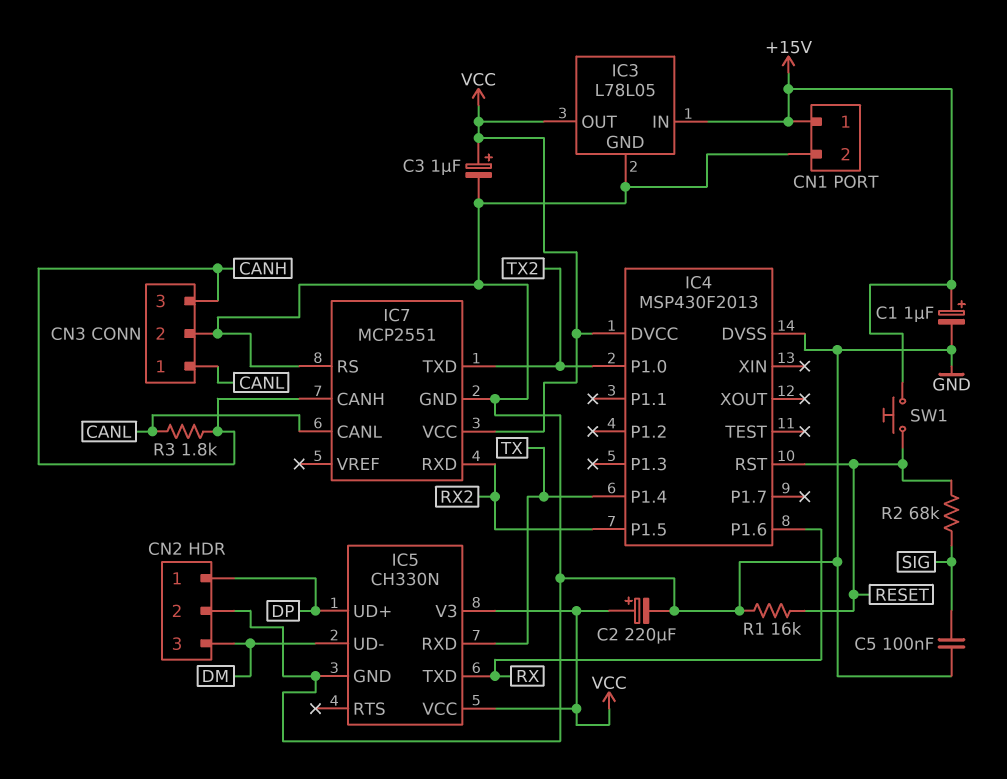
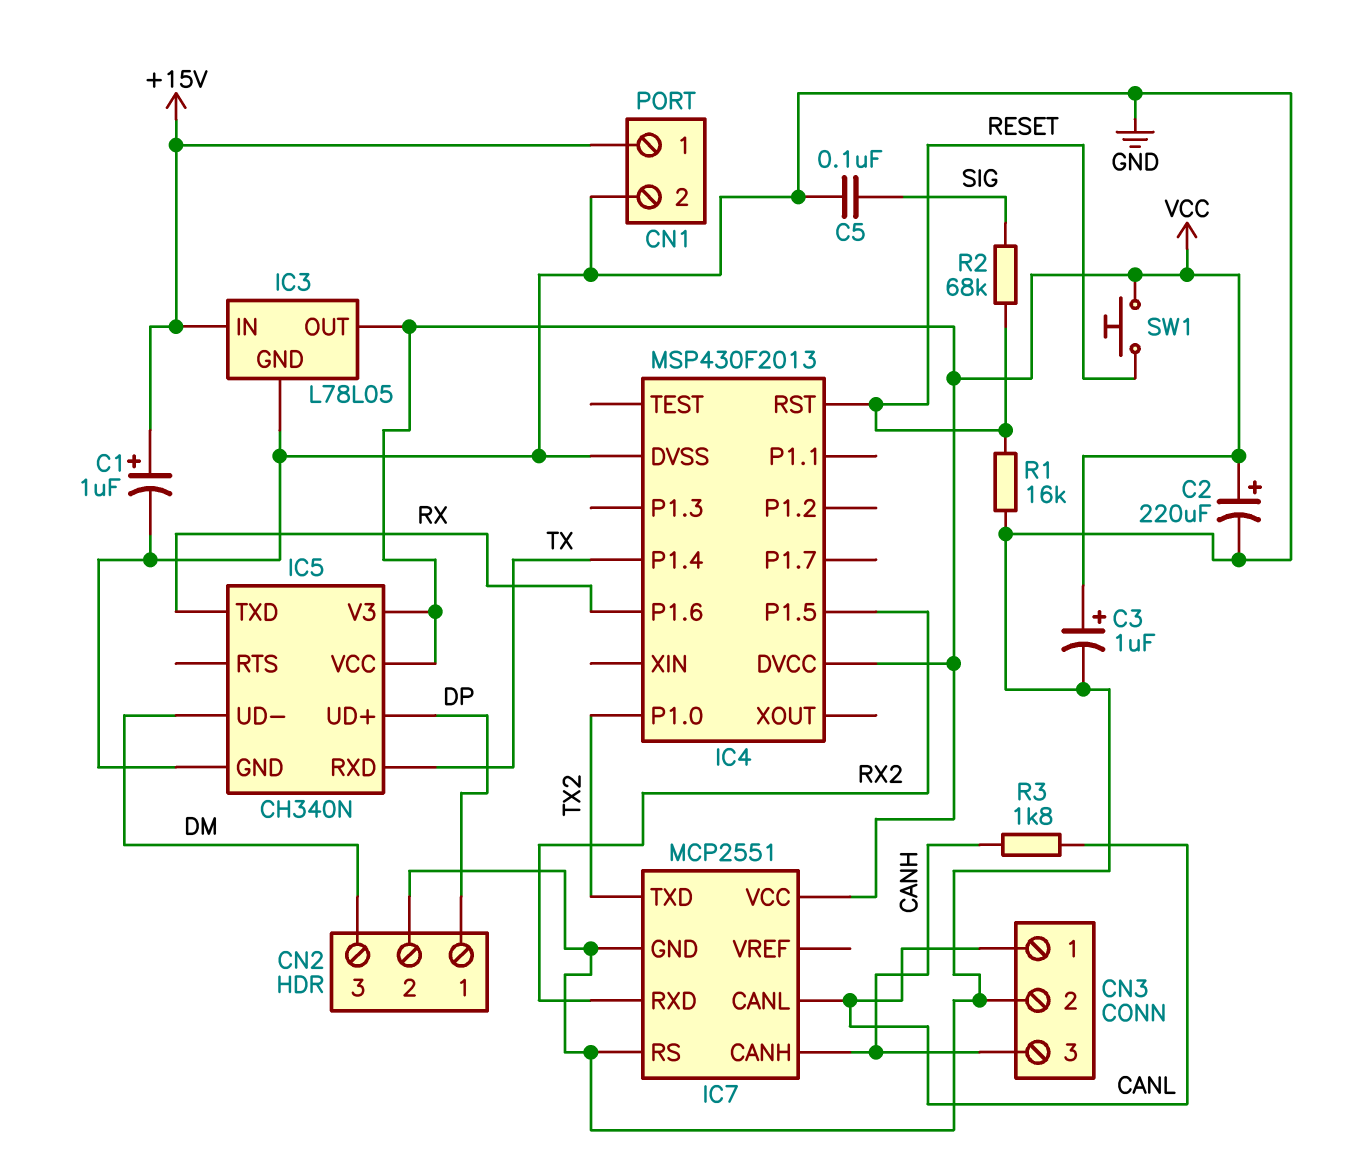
IC5: CH330N -> CH340N
SW1: button (+15V, RESET) -> button (RESET, VCC)

